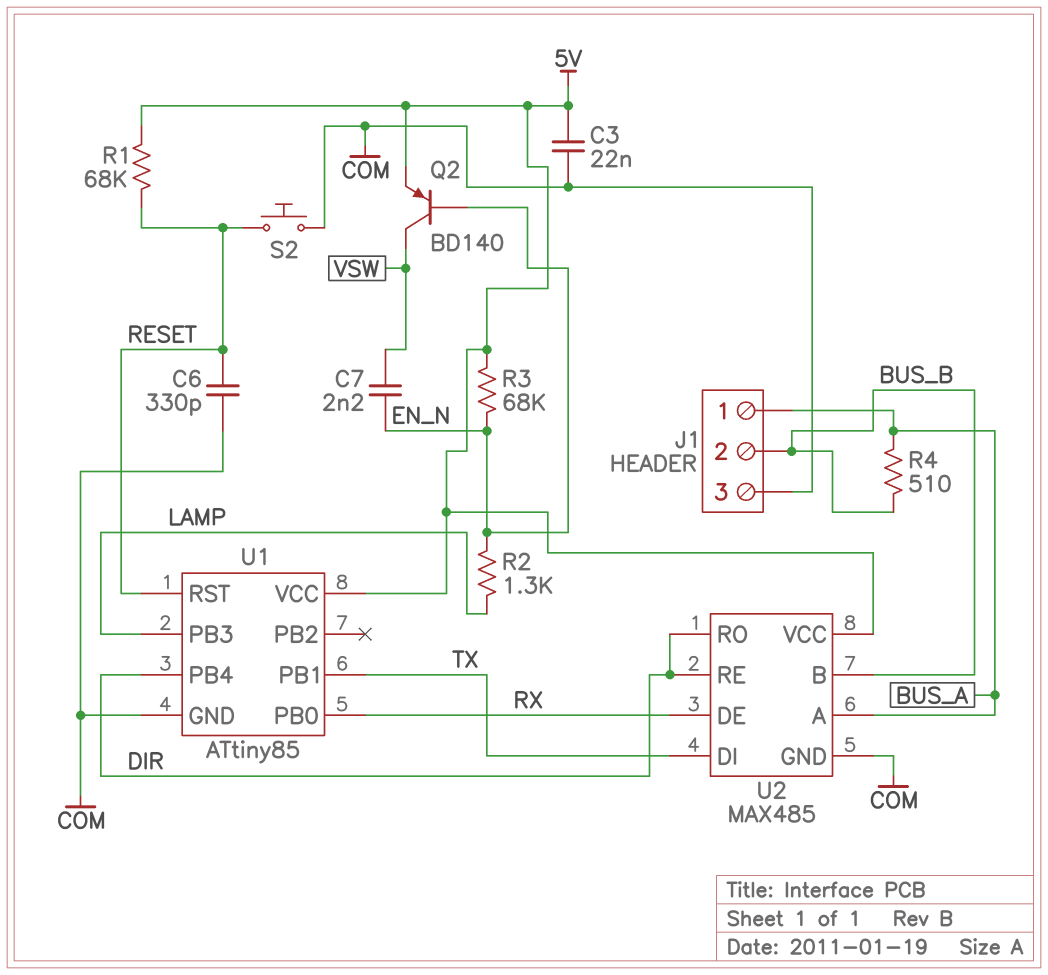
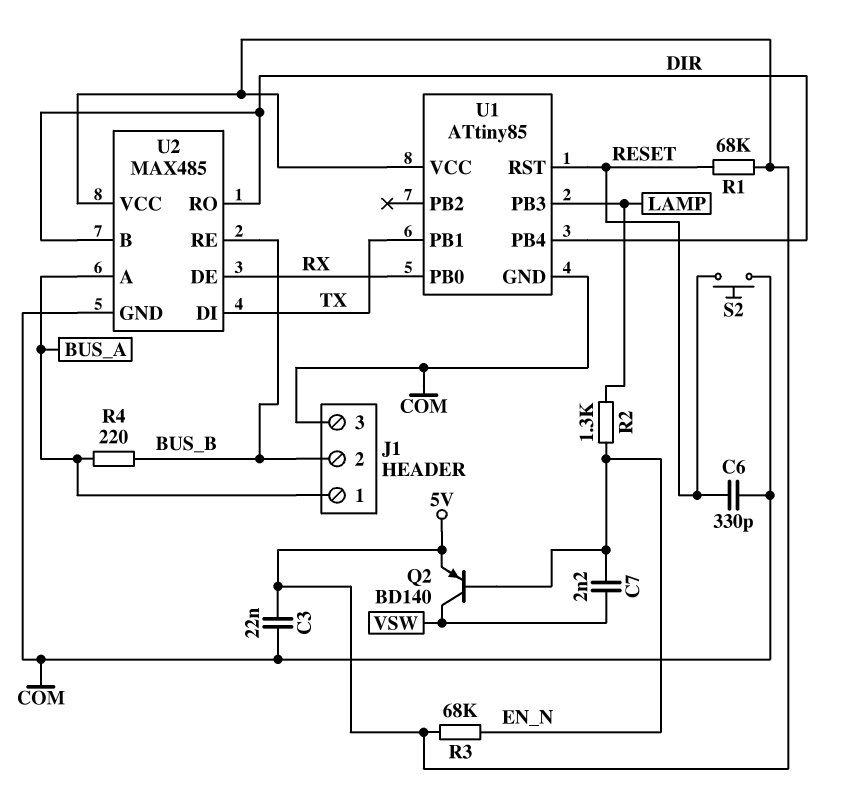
R4: 510 (BUS_A, BUS_B) -> 220 (BUS_A, BUS_B)
U2 pin B: BUS_B -> DIR
U2 pin RE: DIR -> BUS_B

